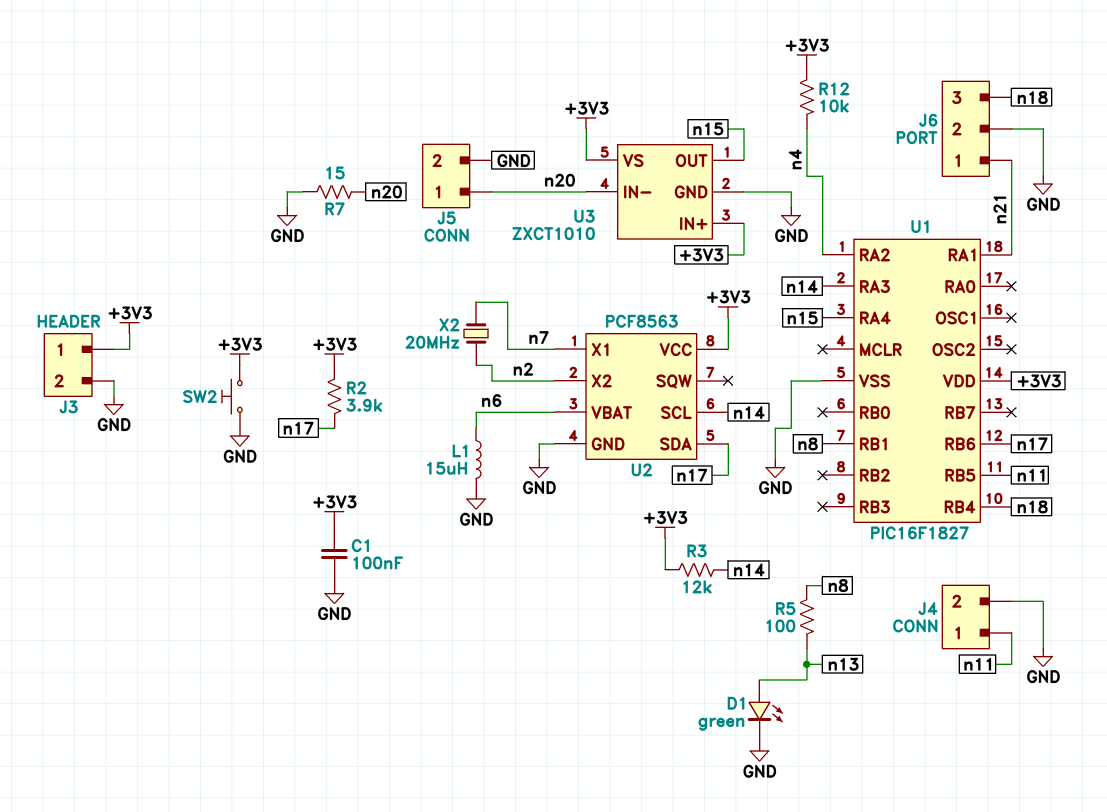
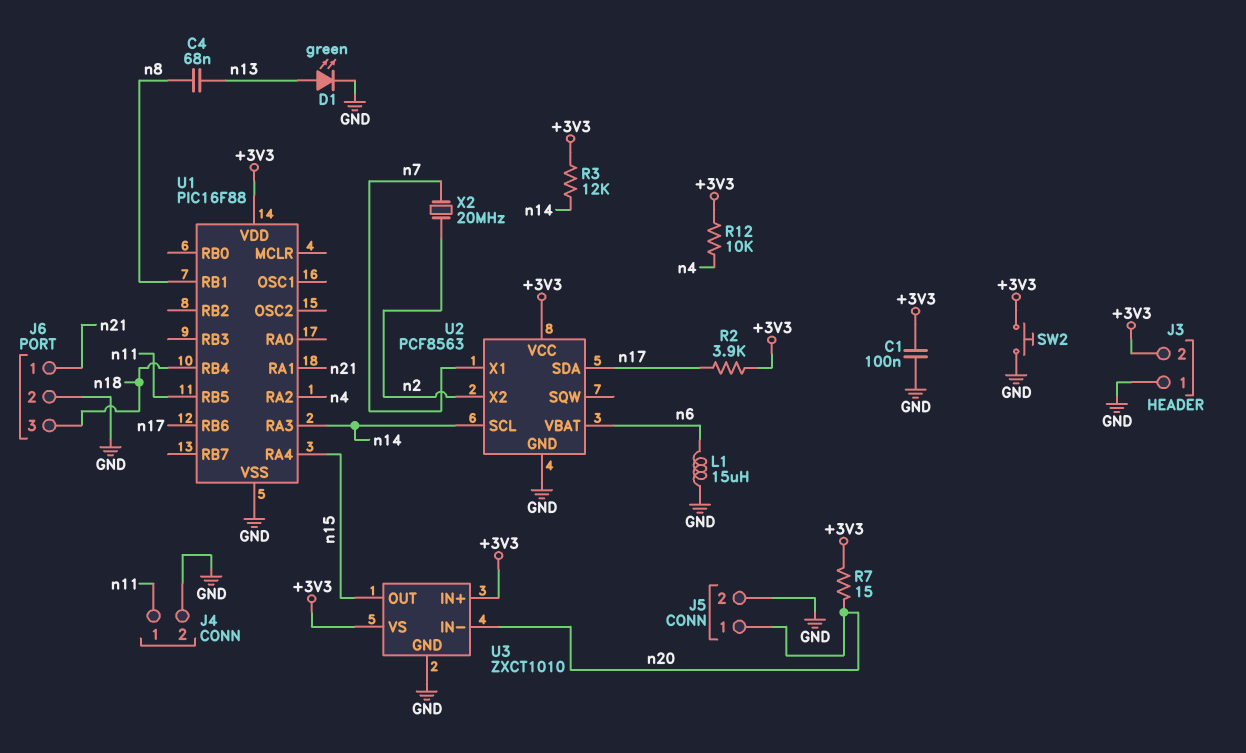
C4: none -> 68nF (n8, n13)
J3 pin 1: +3V3 -> GND
J3 pin 2: GND -> +3V3
R5: 100 (n8, n13) -> none
R7: 15 (GND, n20) -> 15 (+3V3, n20)
U1: PIC16F1827 -> PIC16F88

